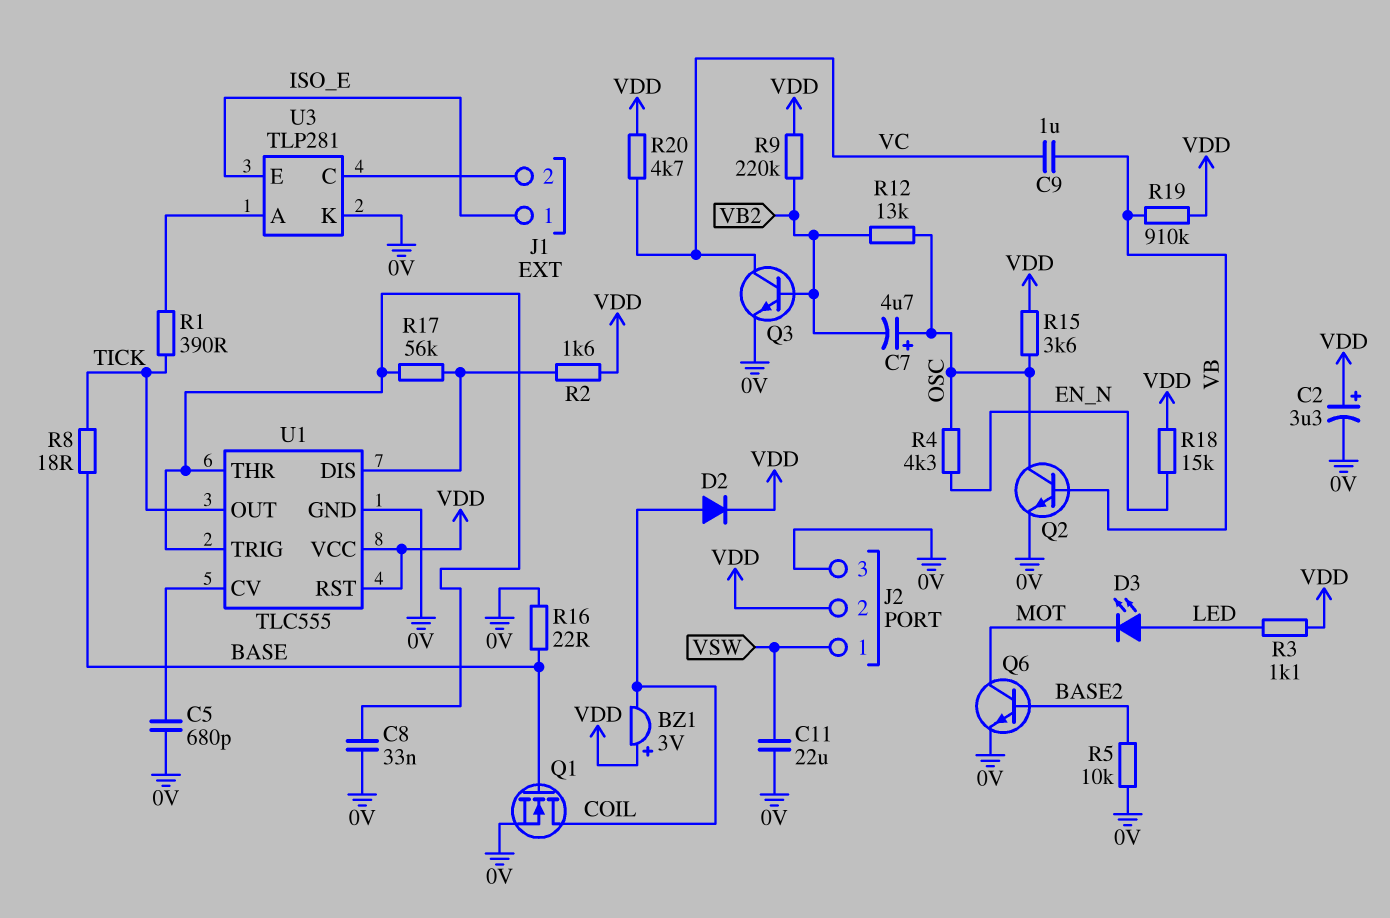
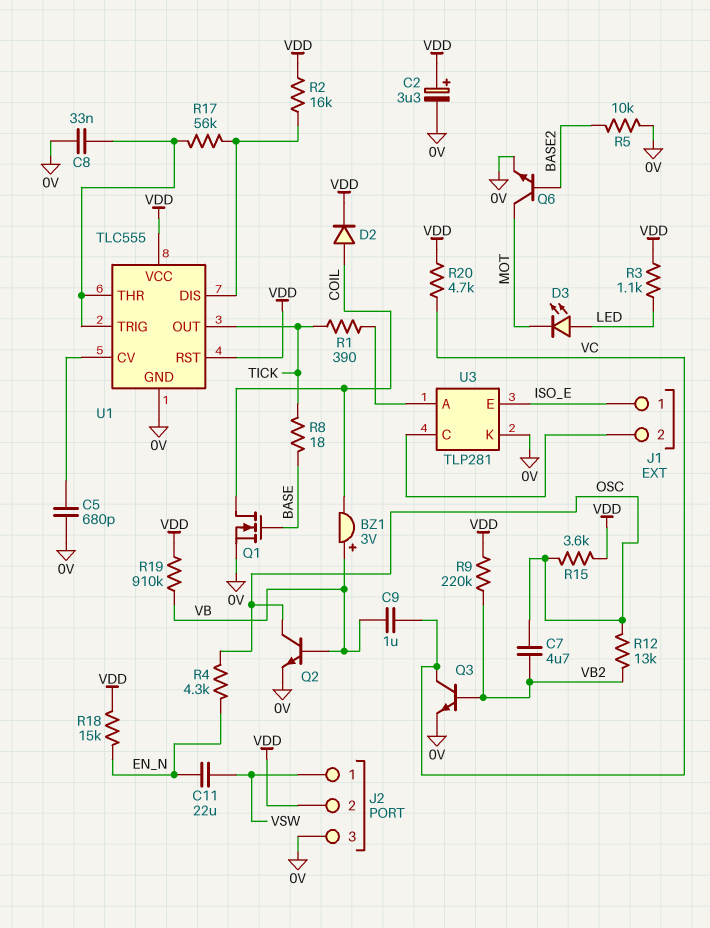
BZ1: buzzer 3V (plus VDD, minus COIL) -> buzzer 3V (plus VB, minus COIL)
C7: 4.7uF (plus OSC, minus VB2) -> 4.7uF (OSC, VB2)
C11: 22uF (0V, VSW) -> 22uF (EN_N, VSW)
R2: 1.6k (U1/DIS, VDD) -> 16k (U1/DIS, VDD)
R16: 22 (0V, BASE) -> none

